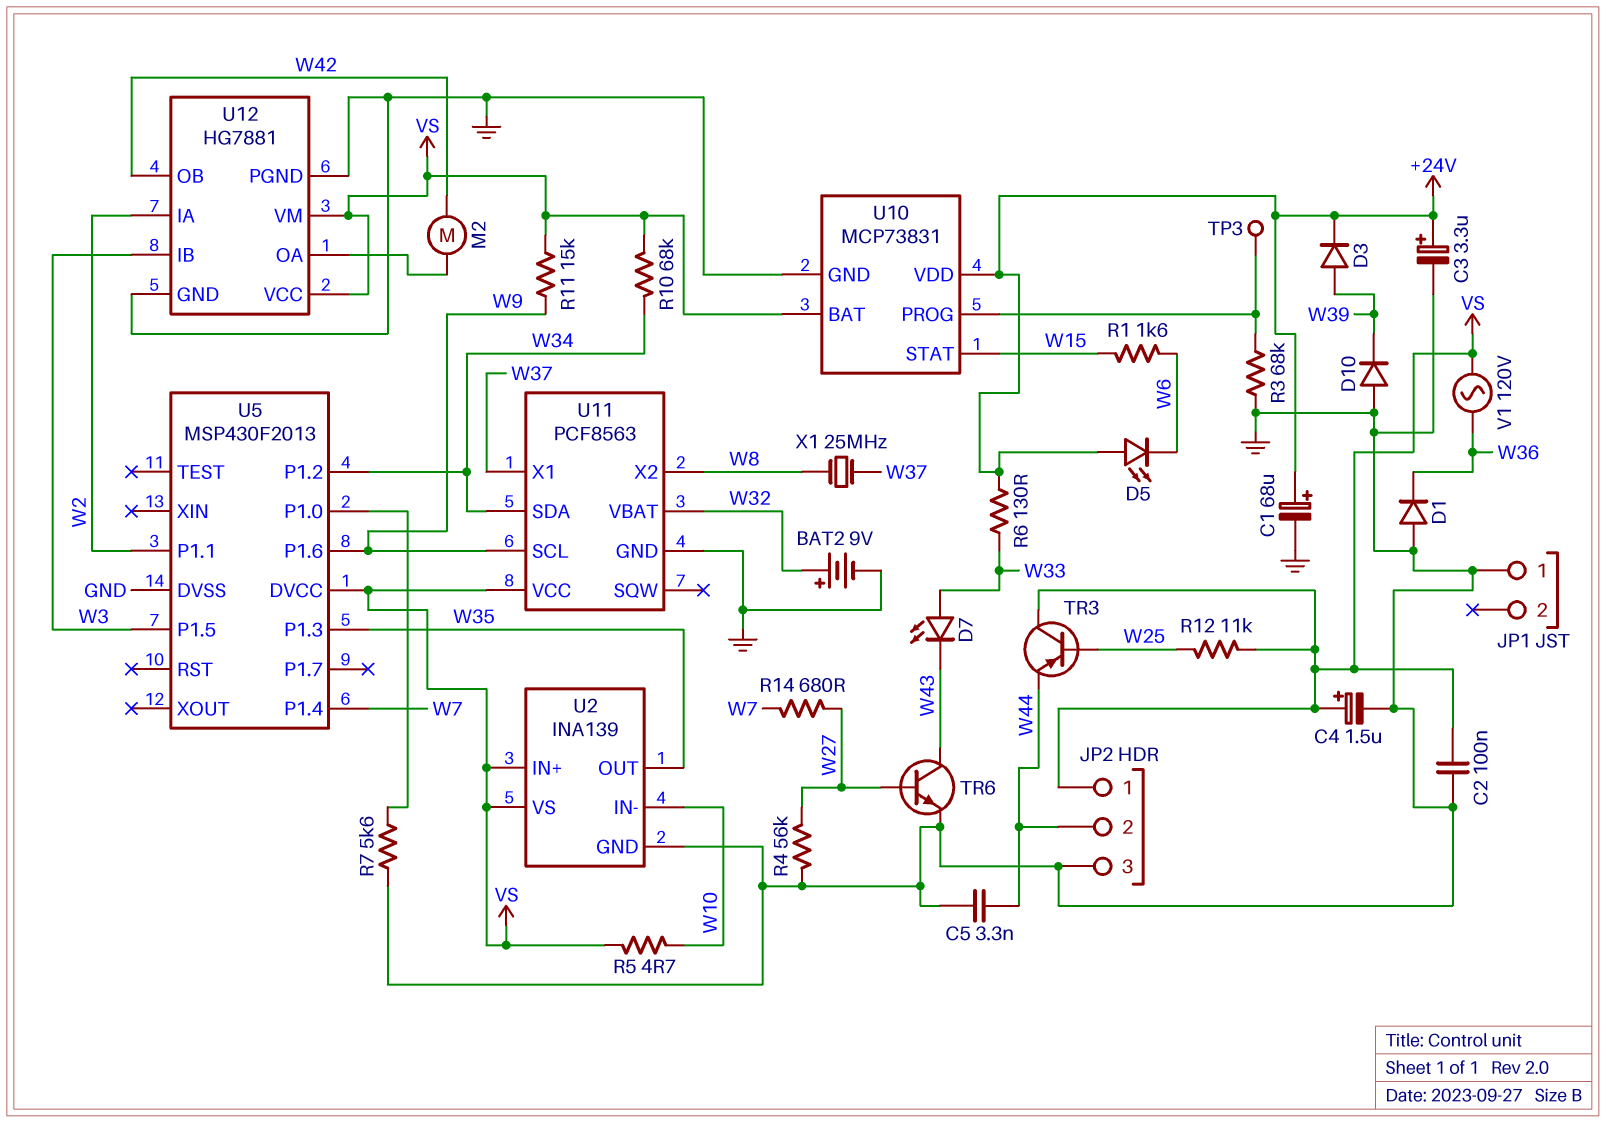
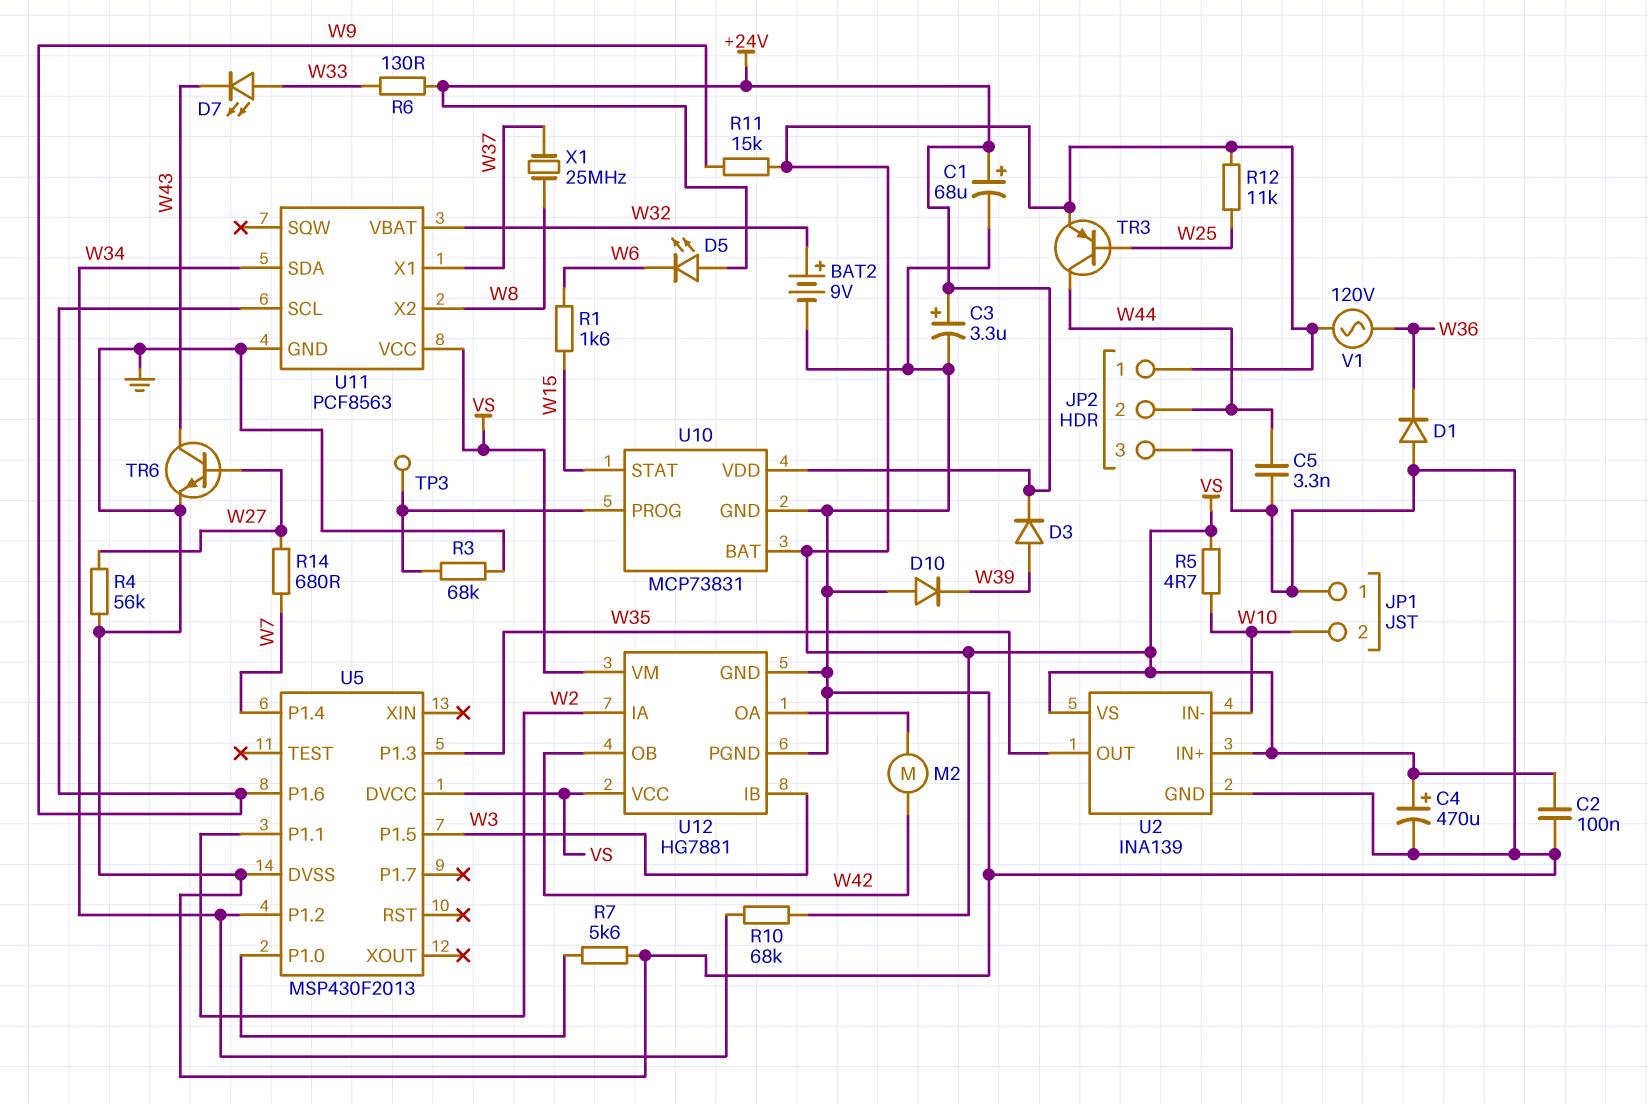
C4: 1.5uF (plus VS, minus GND) -> 470uF (plus VS, minus GND)
JP1 pin 2: none -> W10
TR3: PNP (B W25, C VS, E W44) -> PNP (B W25, C W44, E VS)

